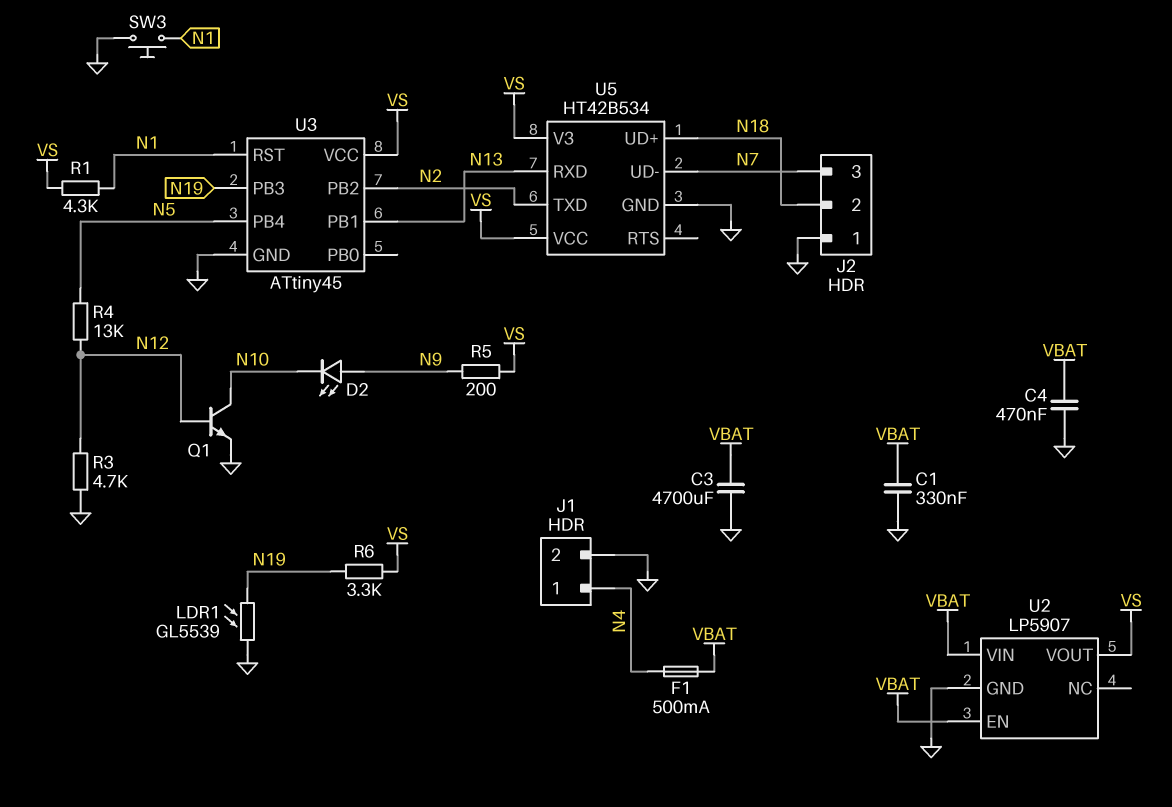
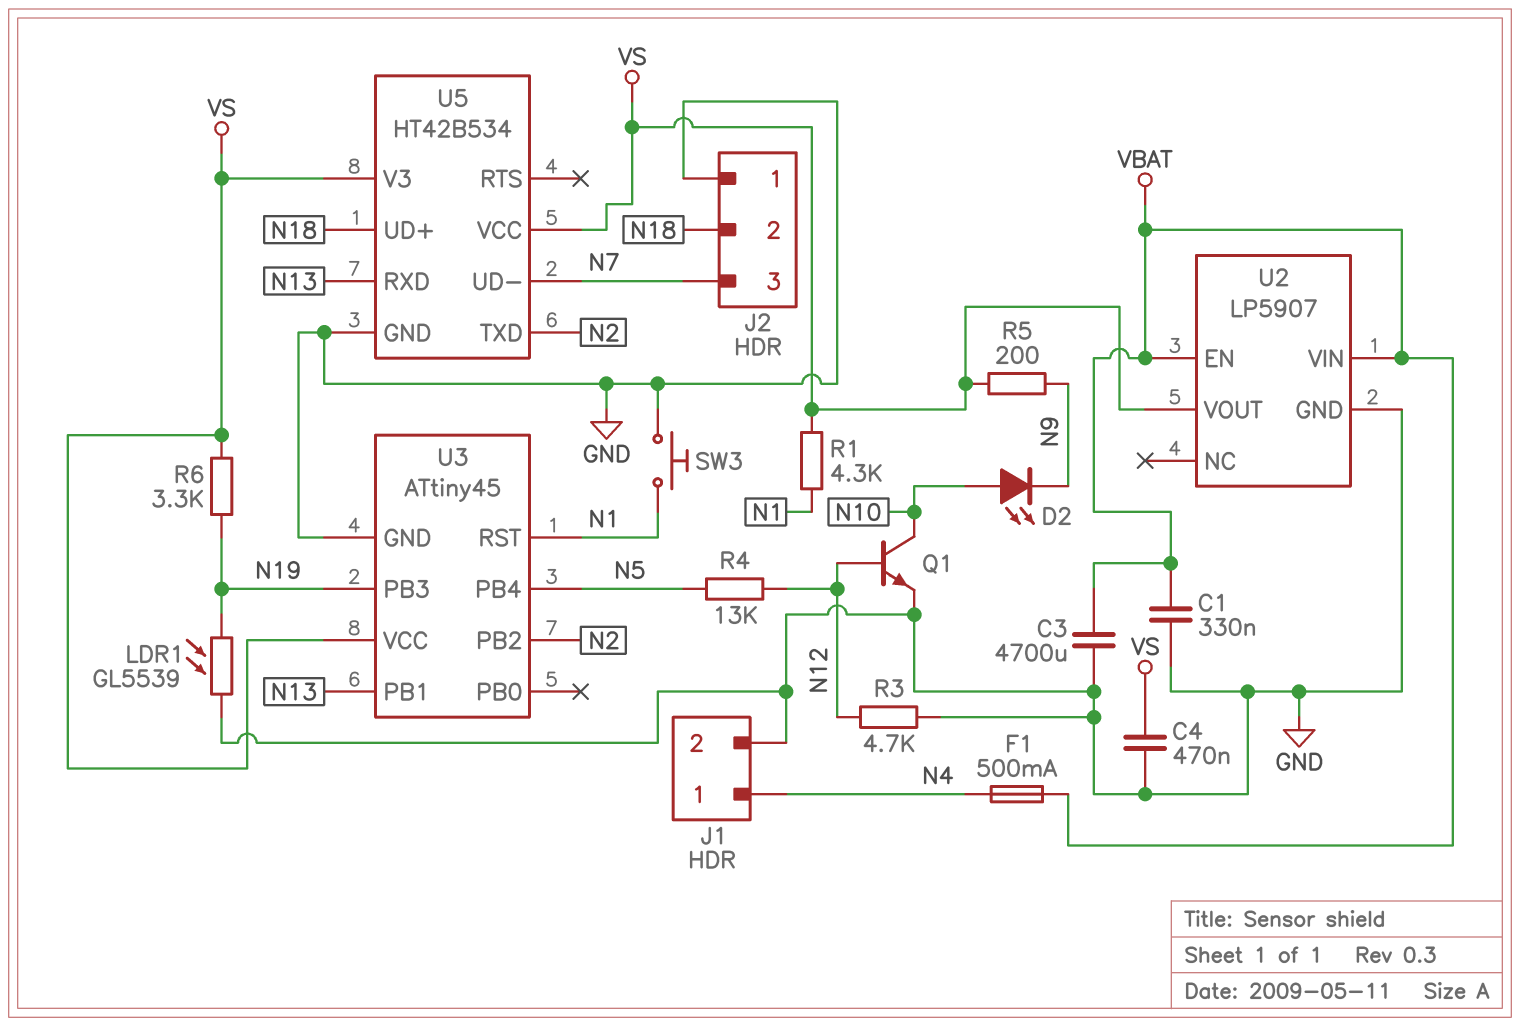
C4: 470nF (GND, VBAT) -> 470nF (GND, VS)
D2: LED (A N9, K N10) -> LED (A N10, K N9)

